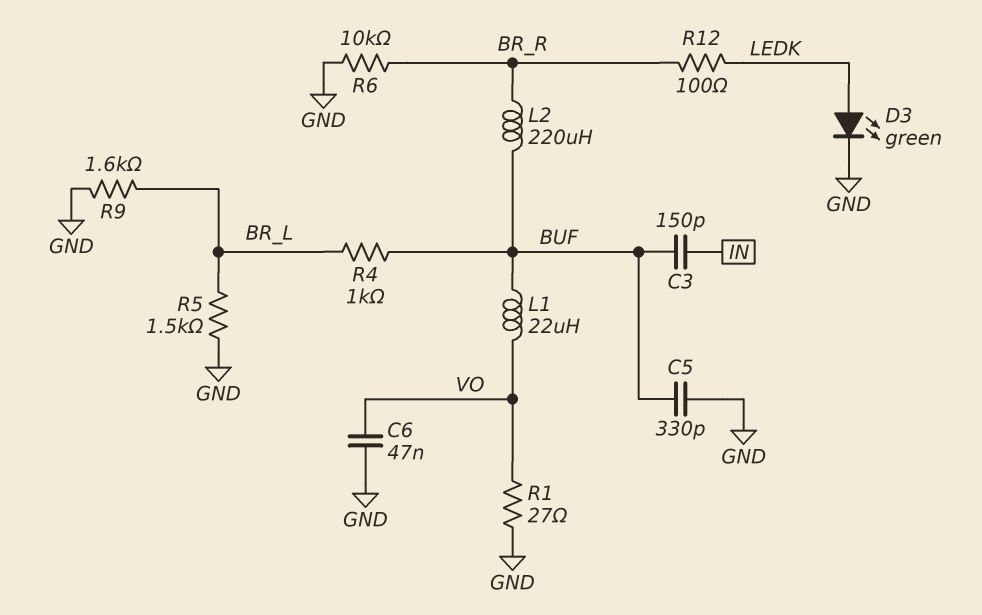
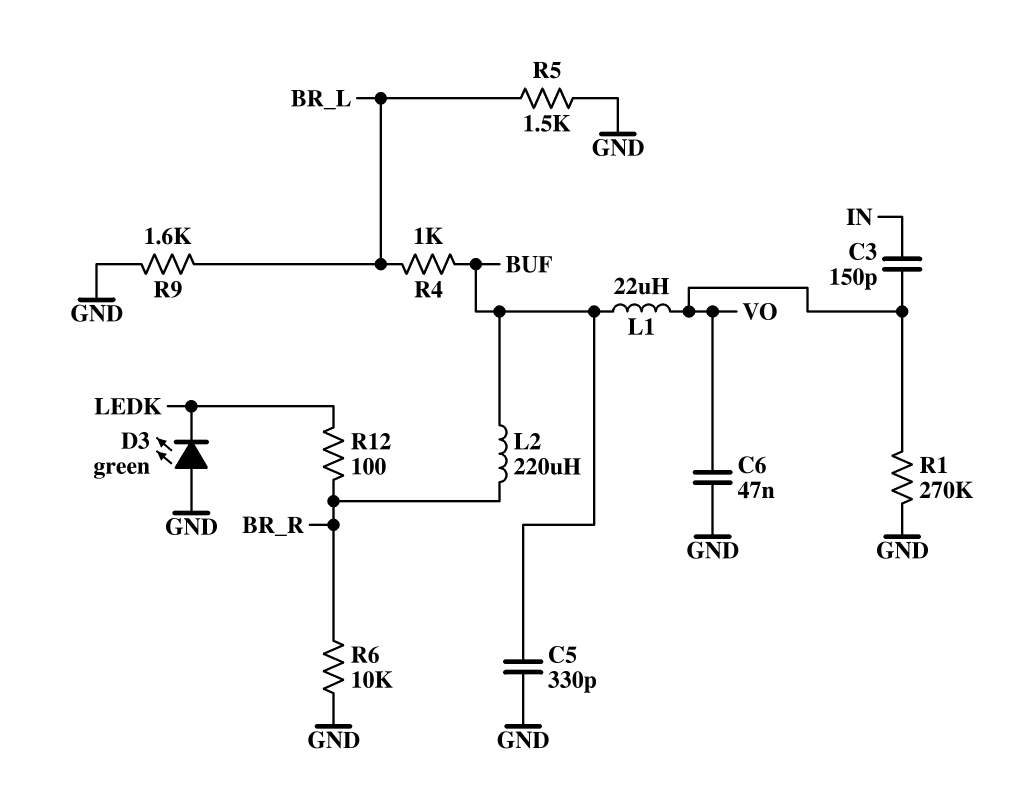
C3: 150pF (BUF, IN) -> 150pF (IN, VO)
D3: LED green (A LEDK, K GND) -> LED green (A GND, K LEDK)
R1: 27 (GND, VO) -> 270k (GND, VO)

